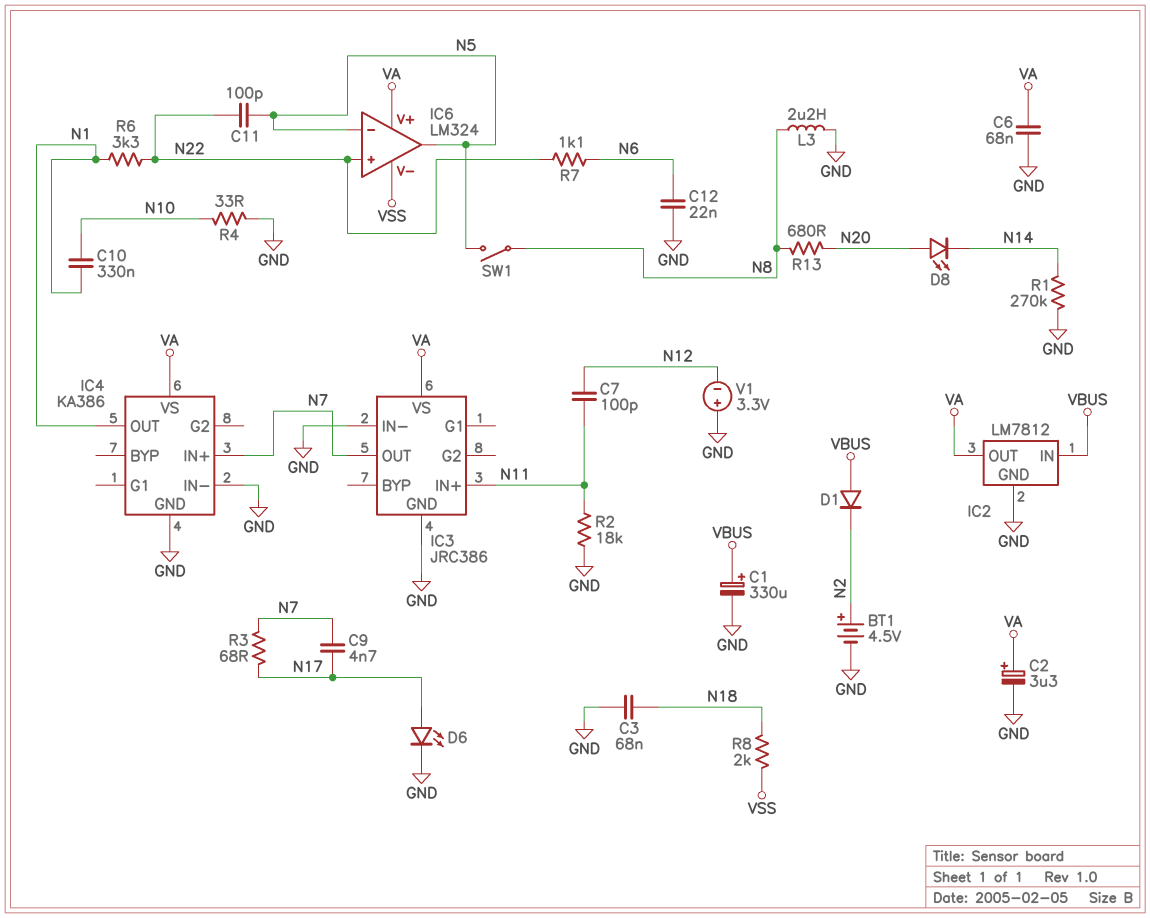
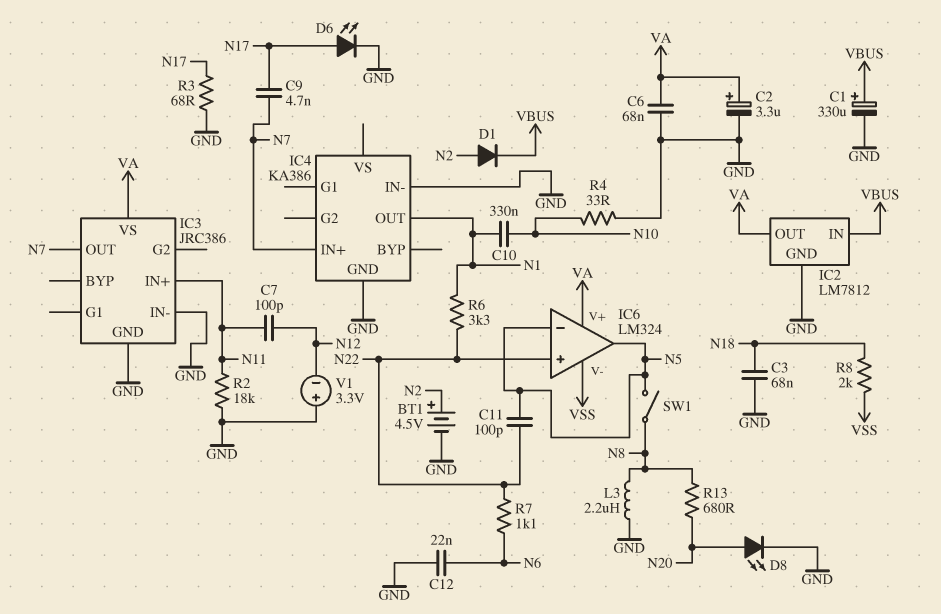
D1: diode (A VBUS, K N2) -> diode (A N2, K VBUS)
D8: LED (A N20, K N14) -> LED (A N20, K GND)
IC4 pin VS: VA -> none
R1: 270k (GND, N14) -> none
R3: 68 (N7, N17) -> 68 (GND, N17)

